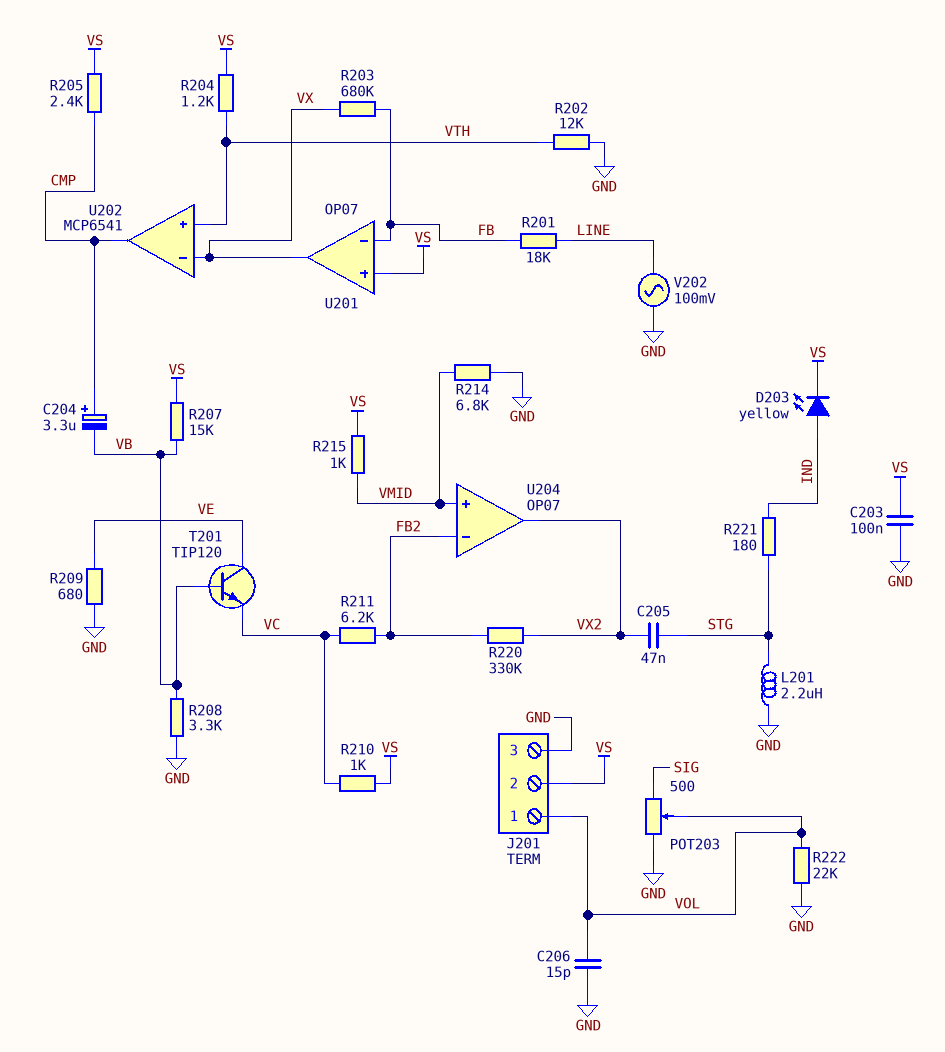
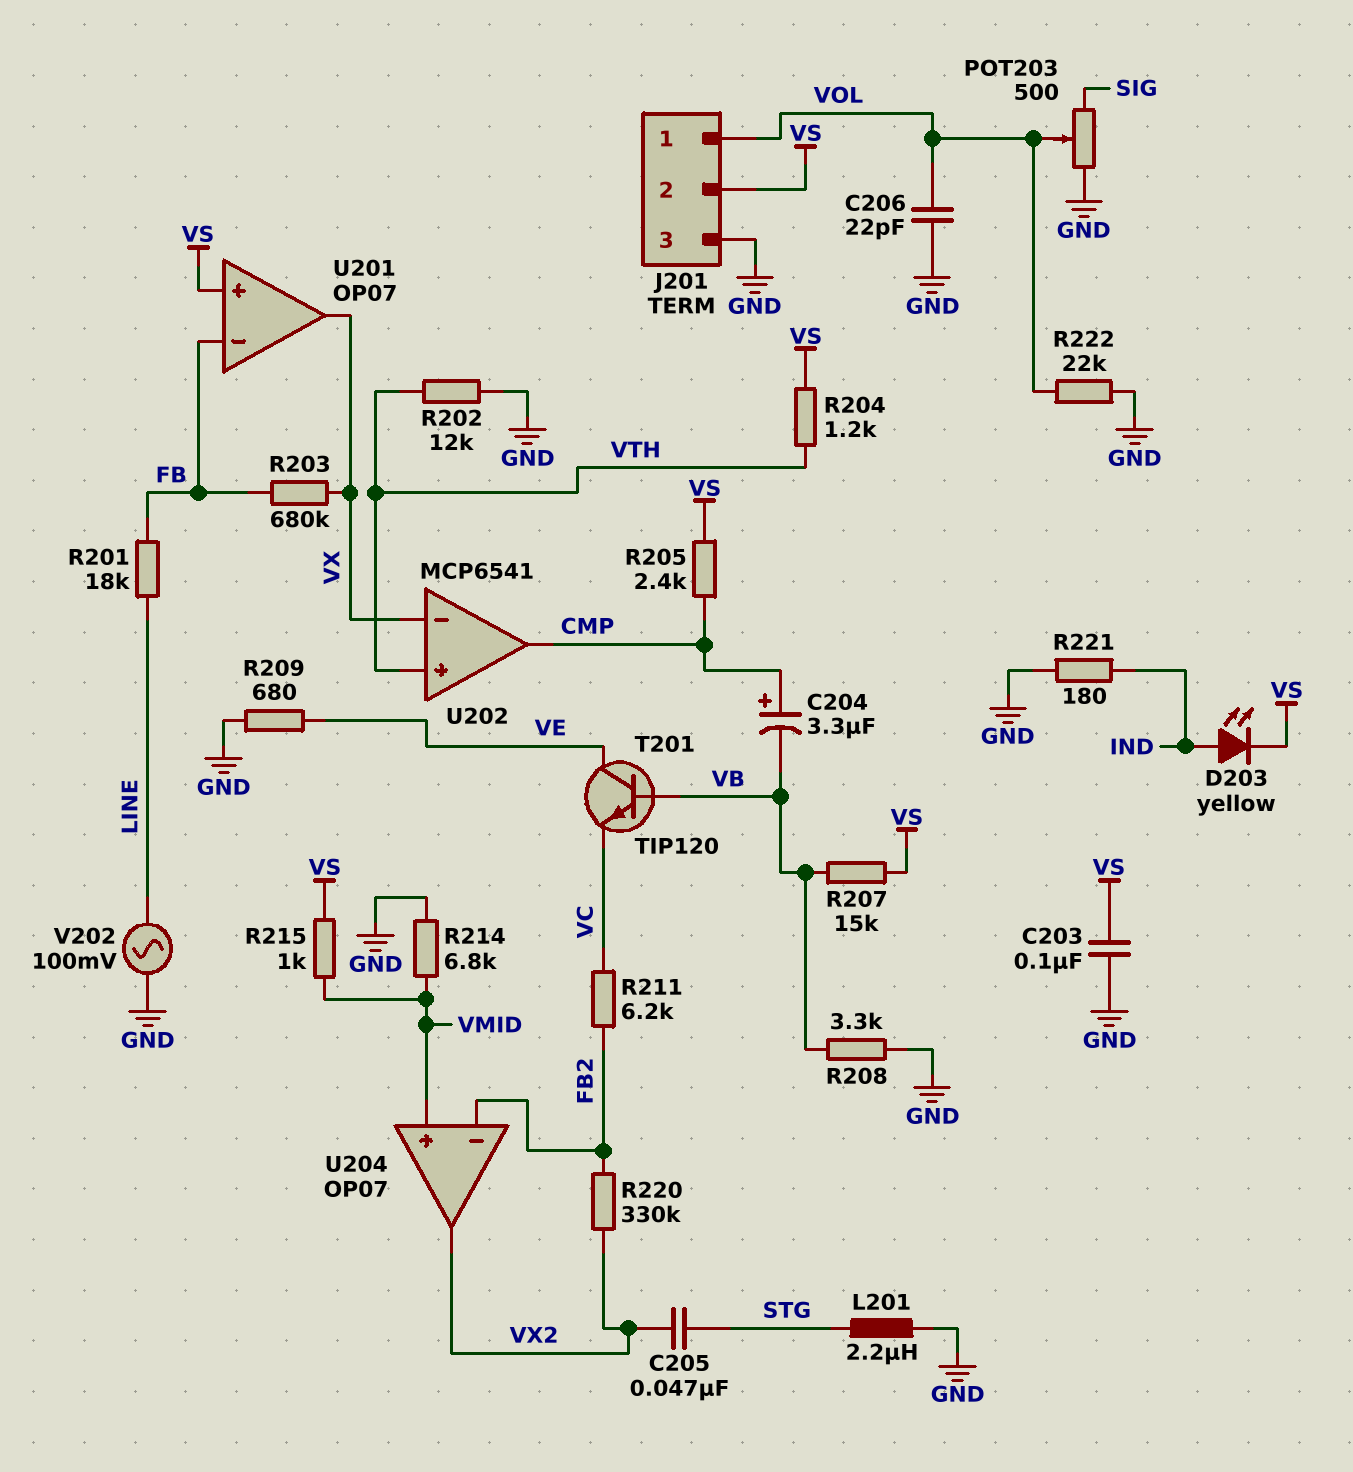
C206: 15pF (GND, VOL) -> 22pF (GND, VOL)
R210: 1k (VC, VS) -> none
R221: 180 (IND, STG) -> 180 (GND, IND)

